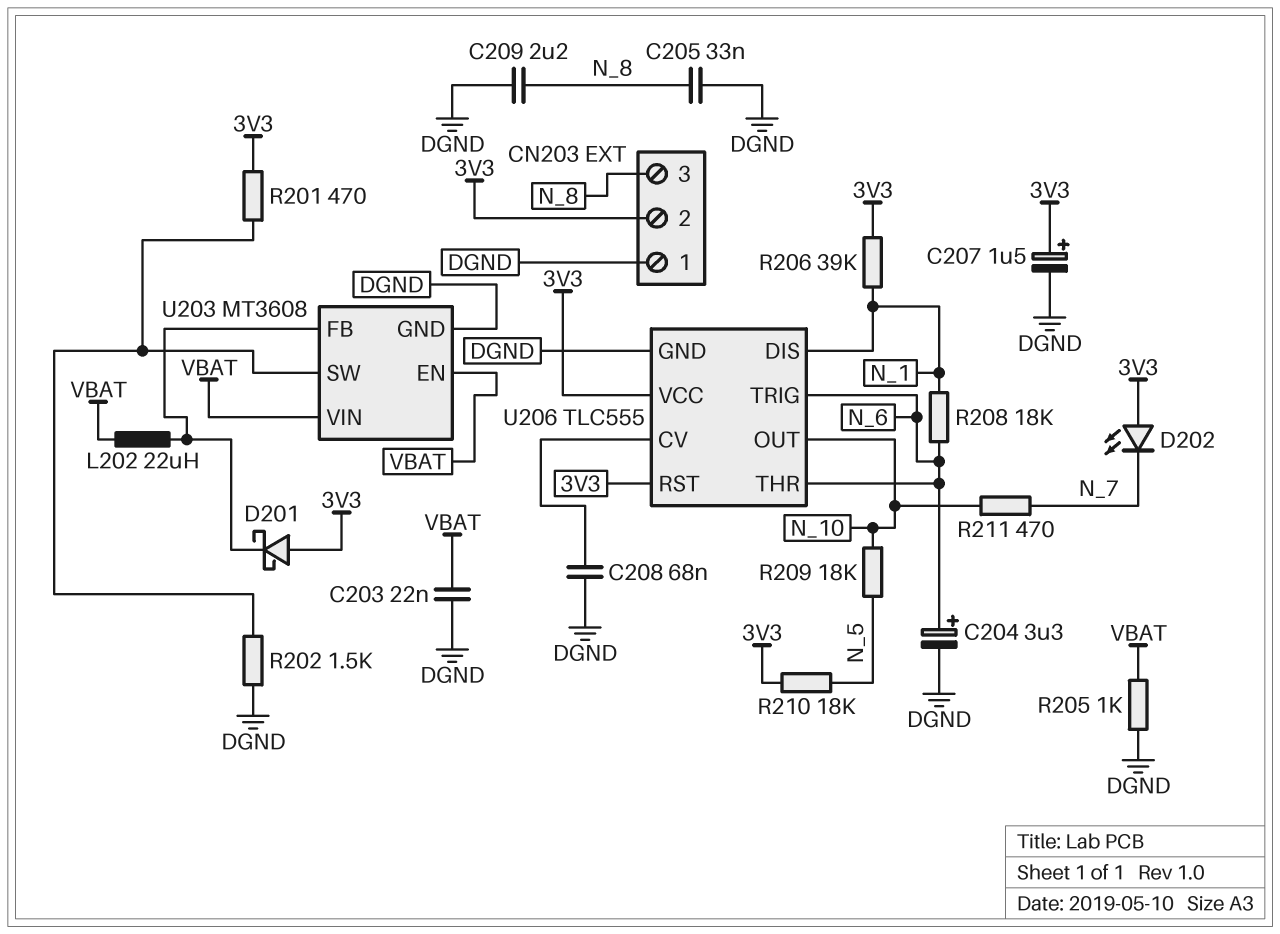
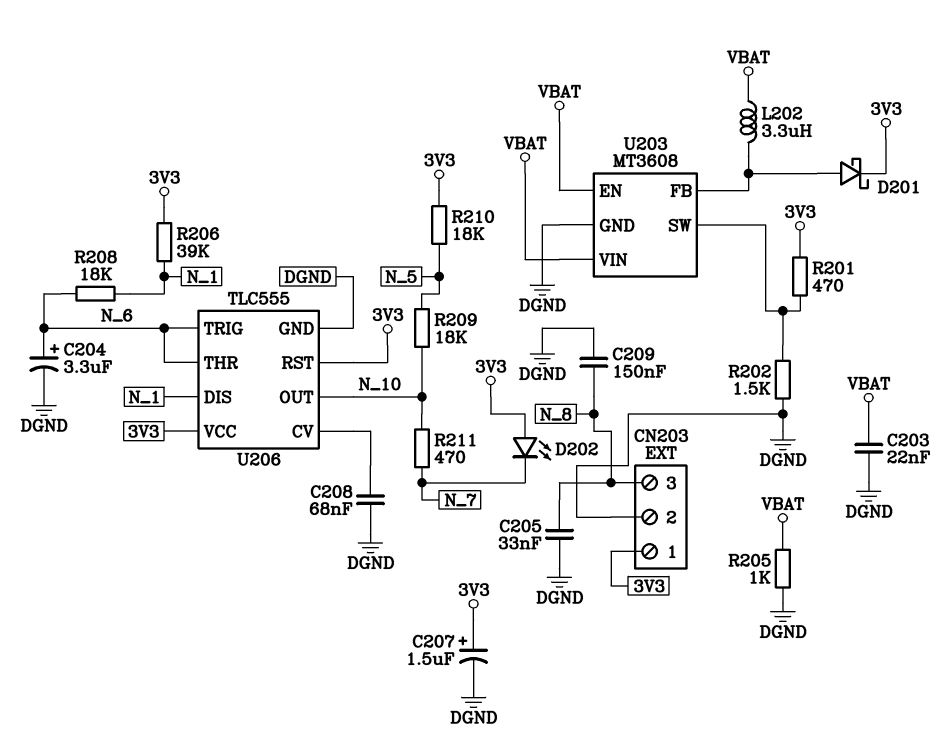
C209: 2.2uF (DGND, N_8) -> 150nF (DGND, N_8)
CN203 pin 1: DGND -> 3V3
CN203 pin 2: 3V3 -> DGND
D201: schottky (A 3V3, K U203/FB) -> schottky (A U203/FB, K 3V3)
L202: 22uH (U203/FB, VBAT) -> 3.3uH (U203/FB, VBAT)

